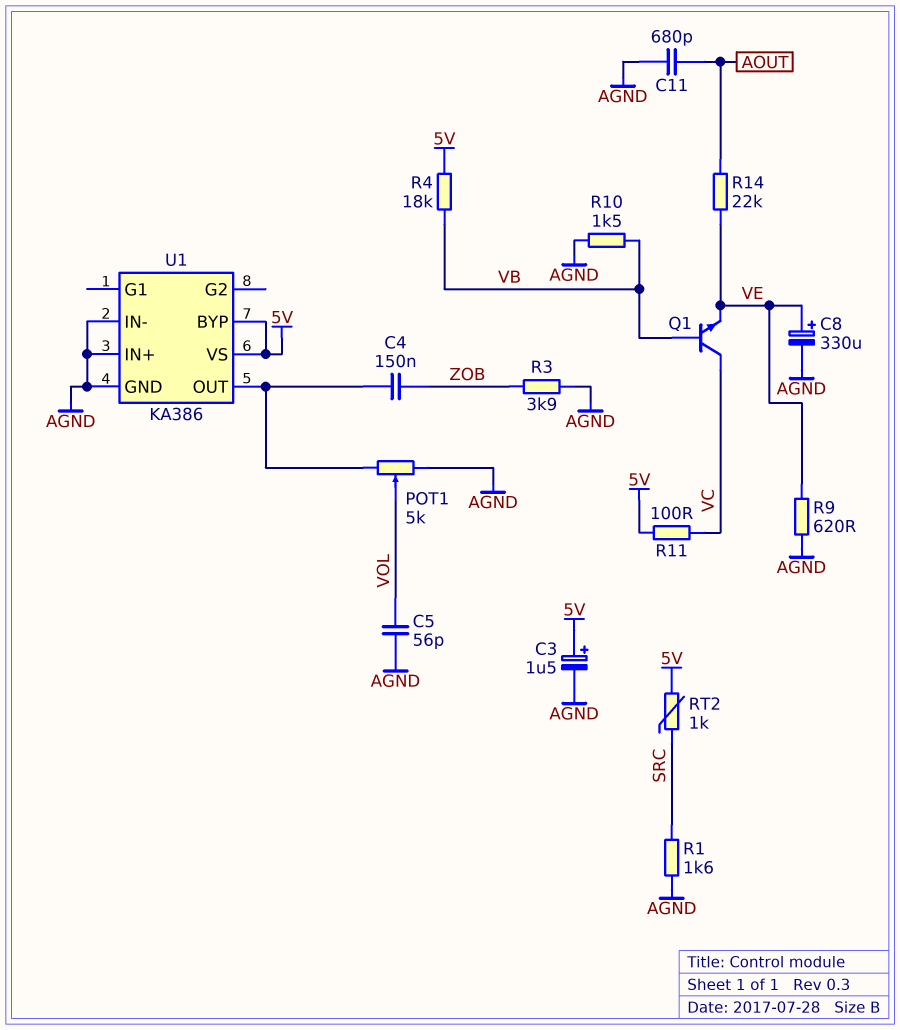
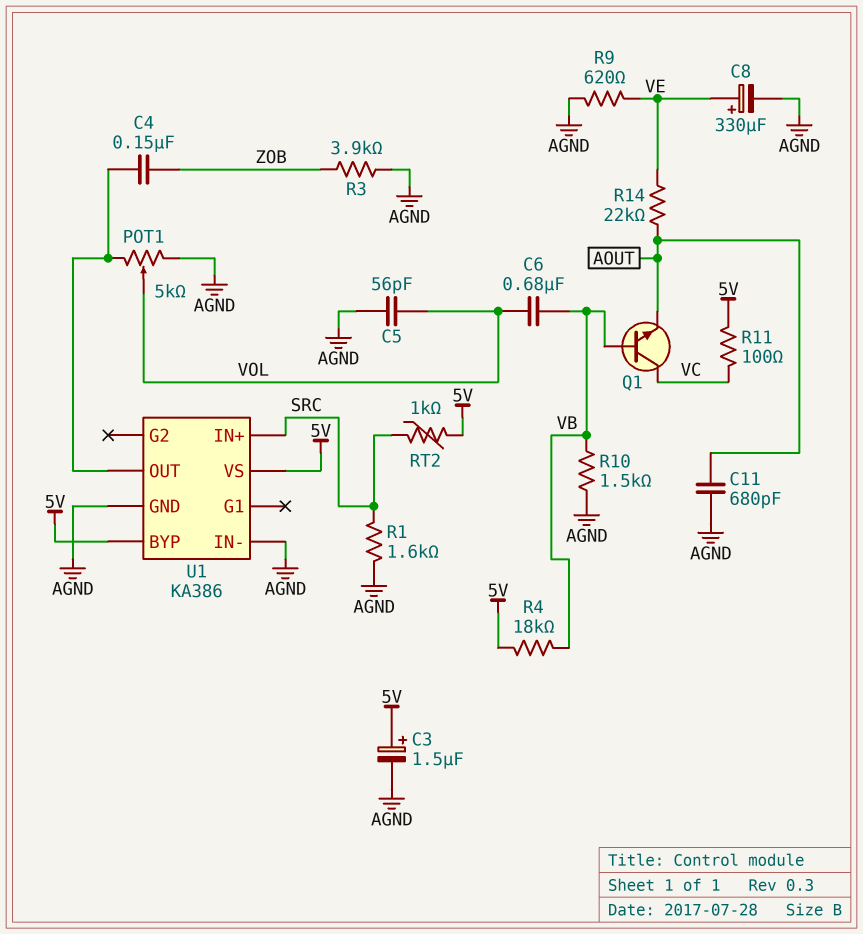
C6: none -> 680nF (VB, VOL)
Q1: NPN (B VB, C VC, E VE) -> NPN (B VB, C VC, E AOUT)
U1 pin IN+: AGND -> SRC

